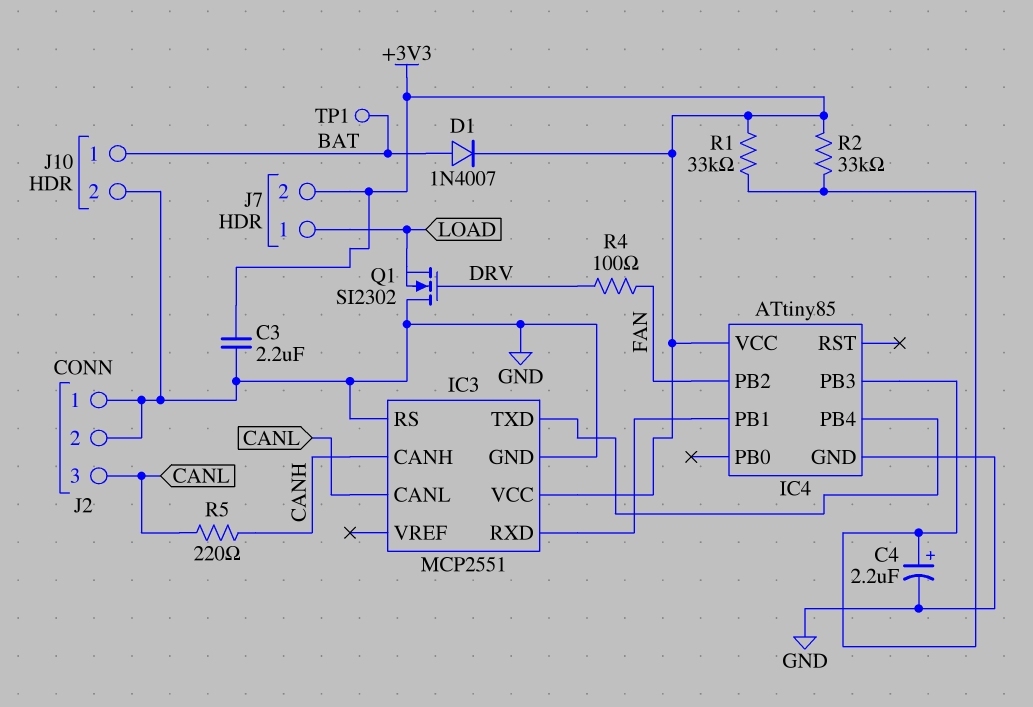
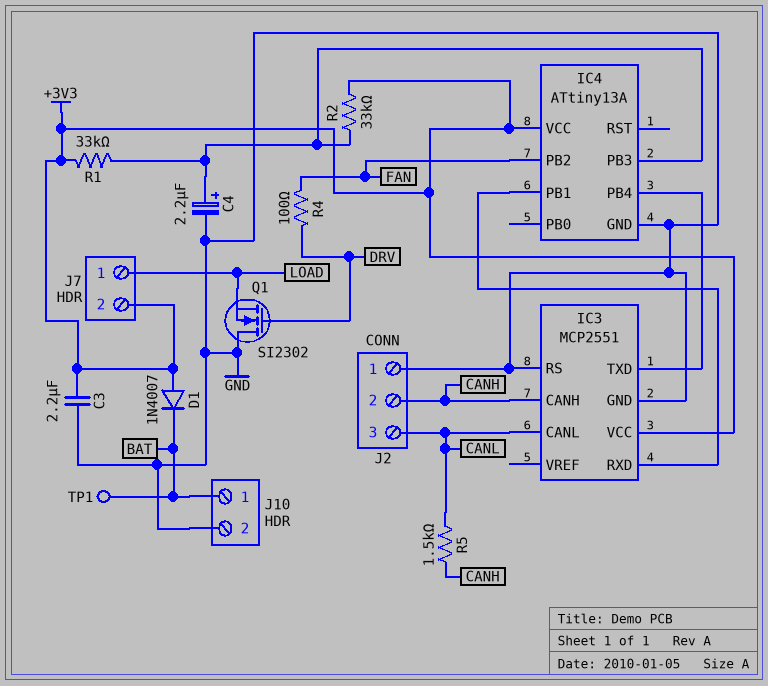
D1: diode 1N4007 (A BAT, K +3V3) -> diode 1N4007 (A +3V3, K BAT)
IC4: ATtiny85 -> ATtiny13A
J2 pin 2: GND -> CANH
R5: 220 (CANH, CANL) -> 1.5k (CANH, CANL)

